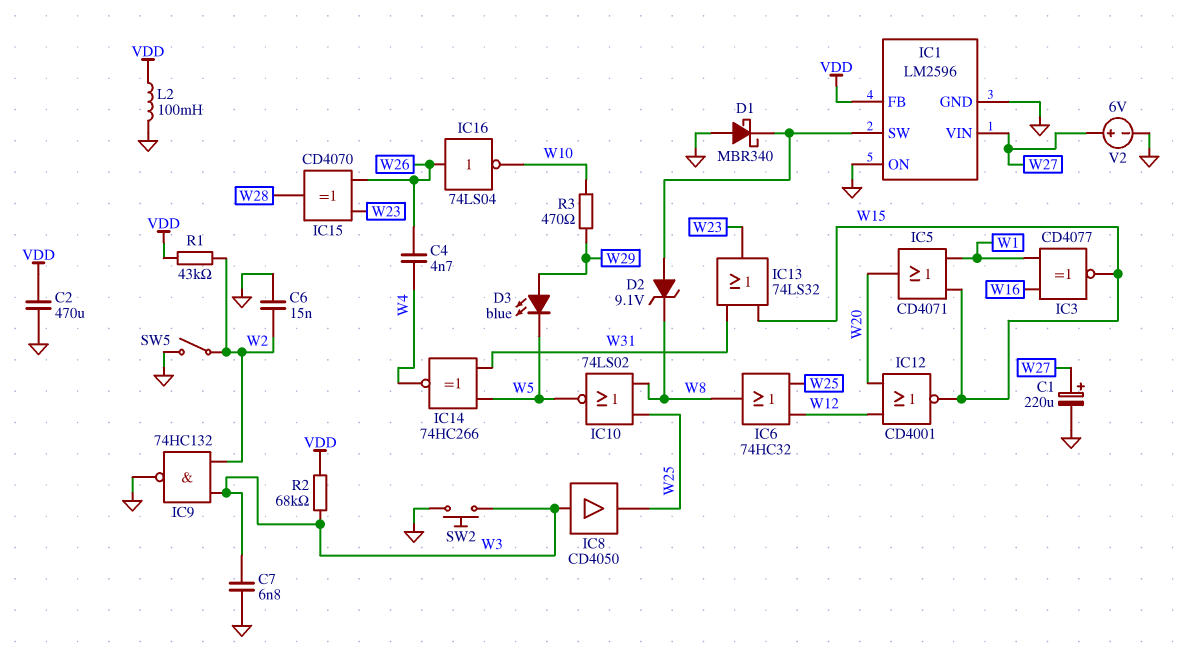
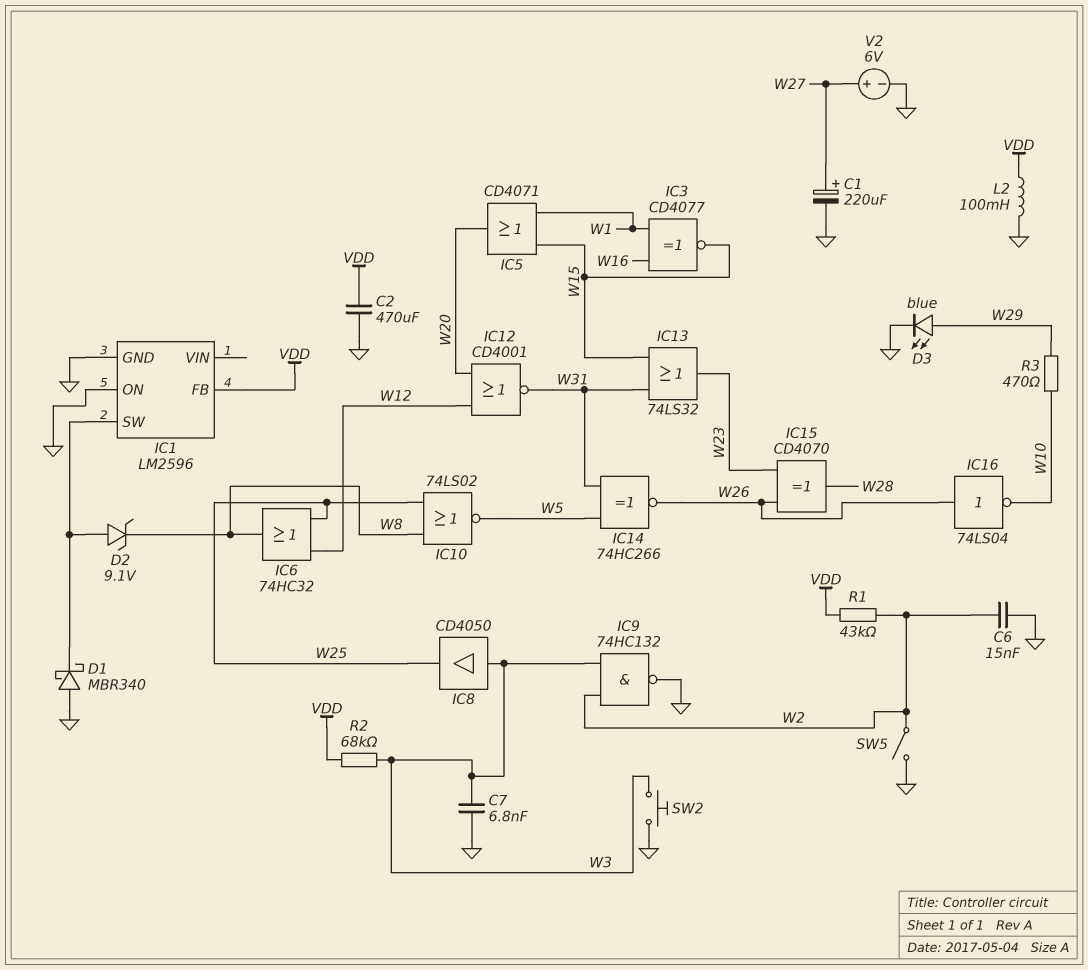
C4: 4.7nF (W4, W26) -> none
D3: LED blue (A W29, K W5) -> LED blue (A W29, K GND)
IC1 pin VIN: W27 -> none
IC12: NOR CD4001 (in W12, in W20, out W15) -> NOR CD4001 (in W12, in W20, out W31)
IC14: XNOR 74HC266 (in W5, in W31, out W4) -> XNOR 74HC266 (in W5, in W31, out W26)

